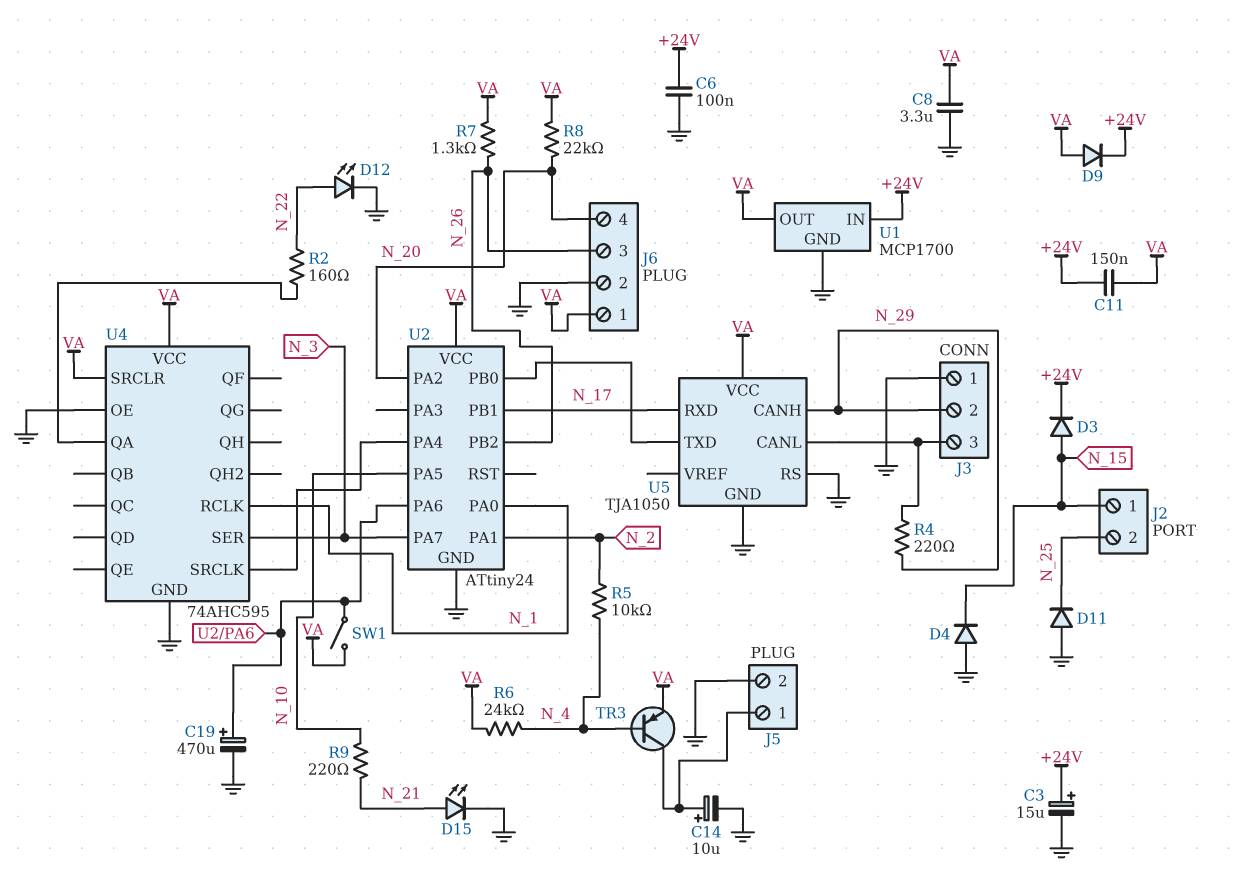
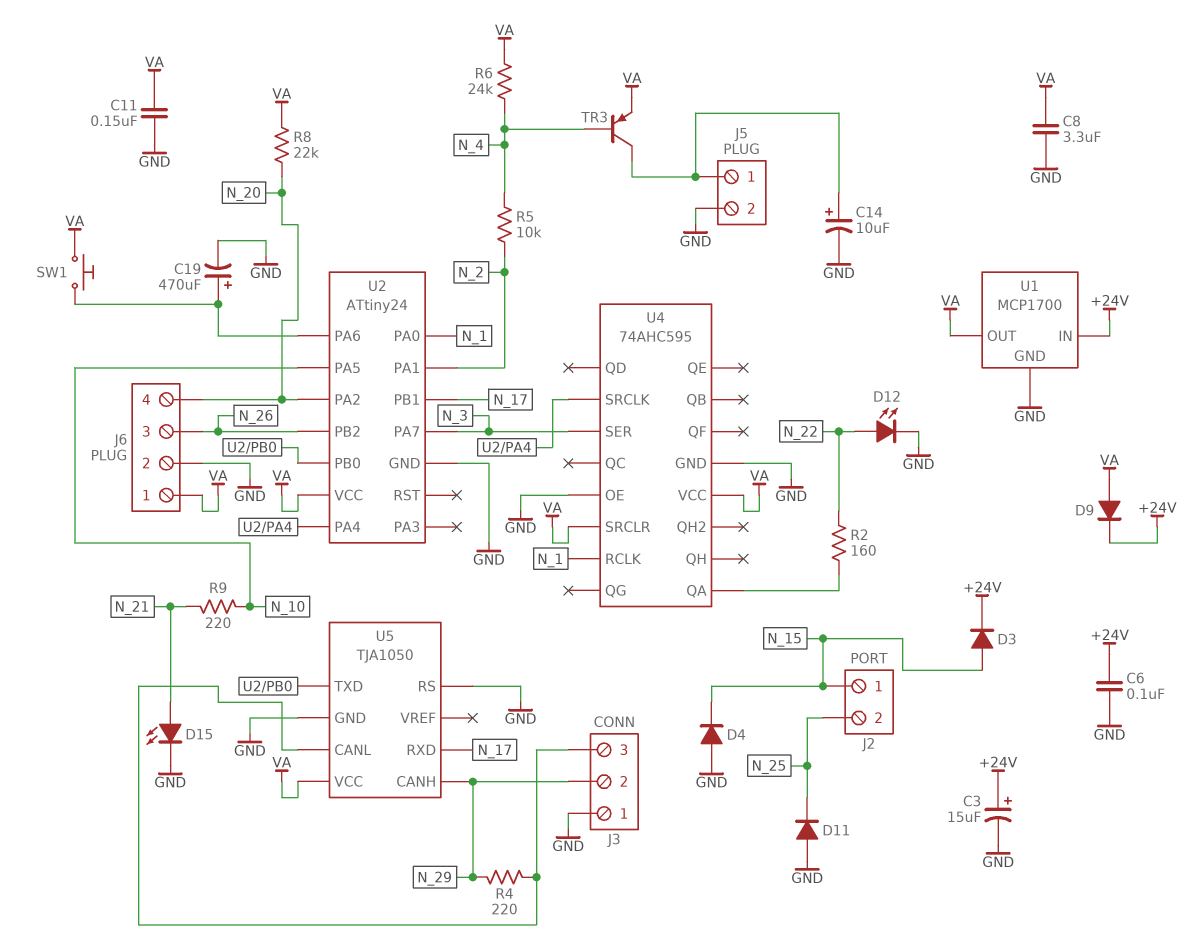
C11: 150nF (+24V, VA) -> 150nF (GND, VA)
R7: 1.3k (N_26, VA) -> none
SW1: switch (U2/PA6, VA) -> button (U2/PA6, VA)

